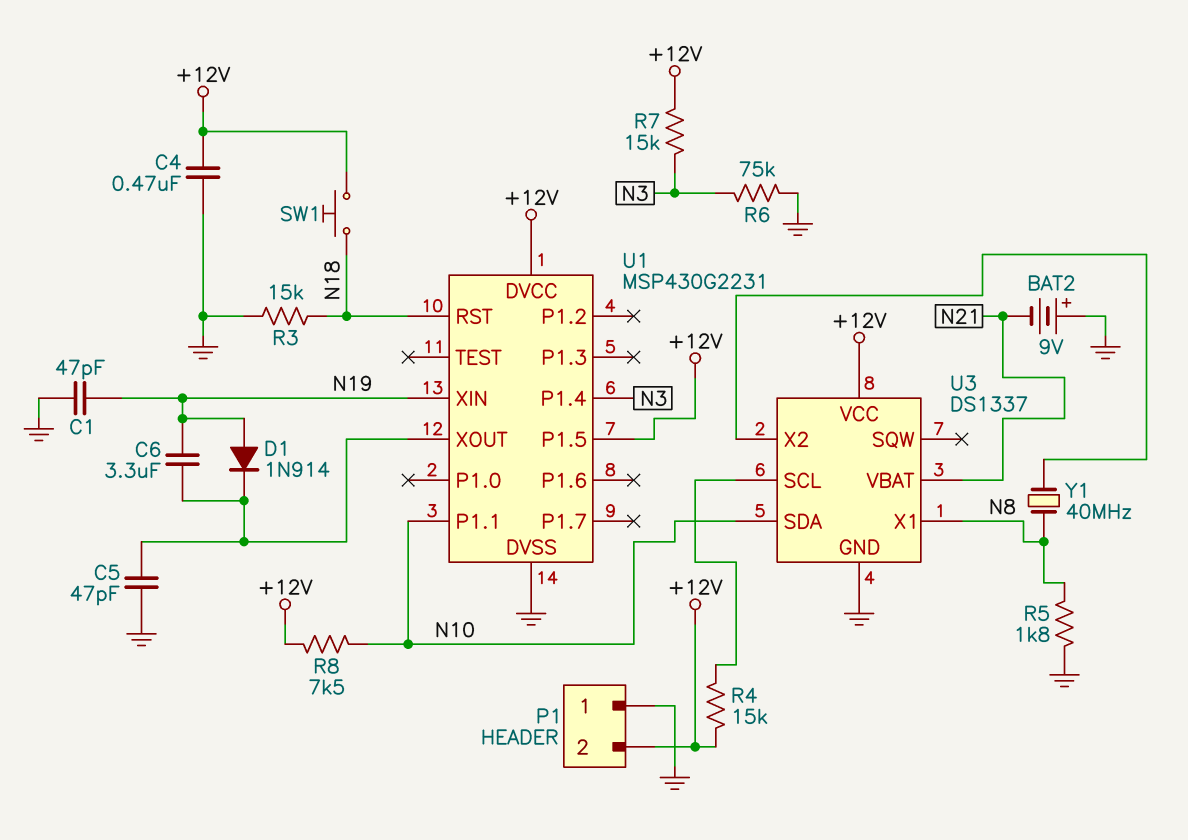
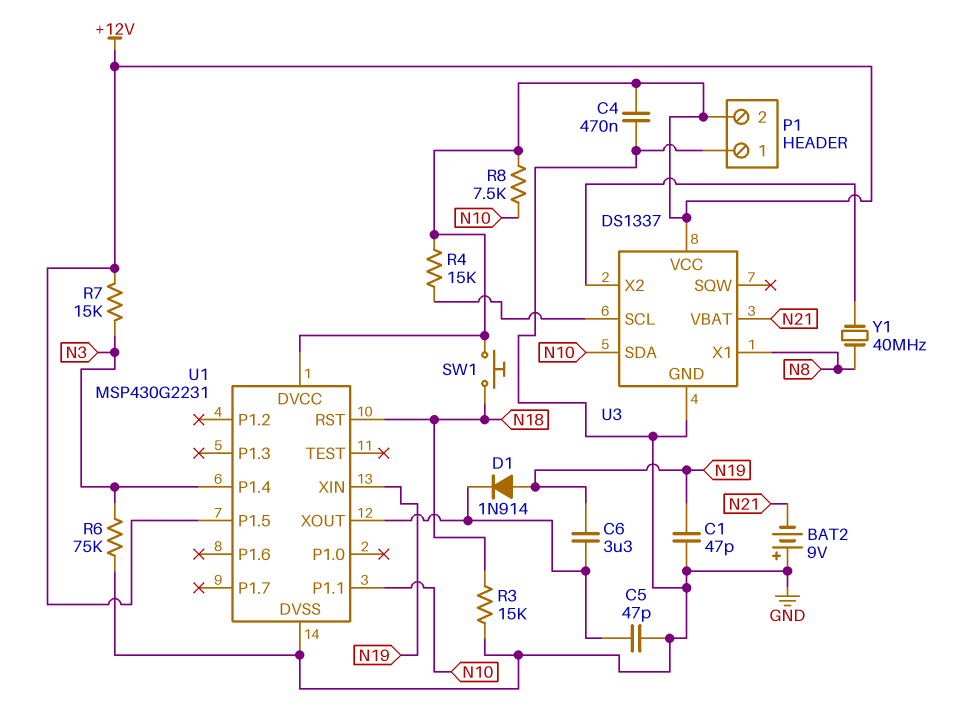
R5: 1.8k (GND, N8) -> none

